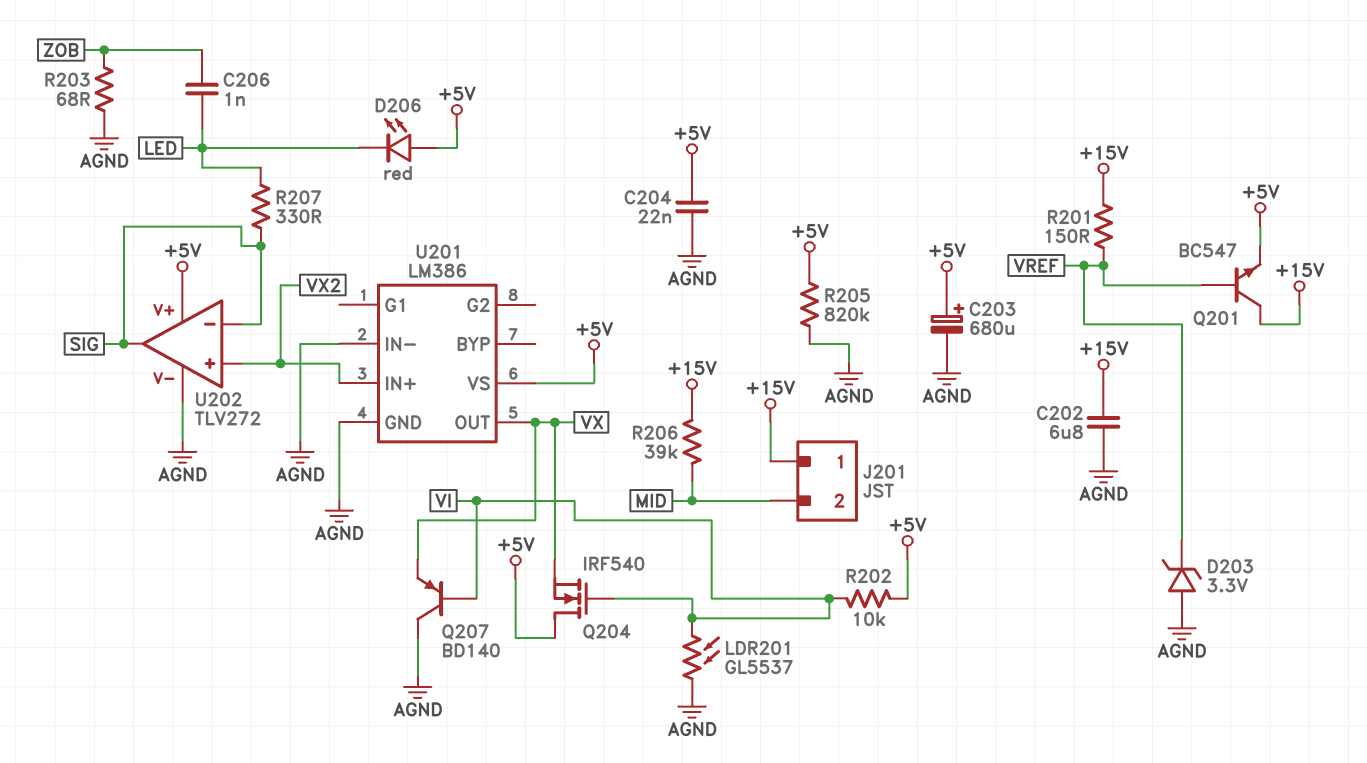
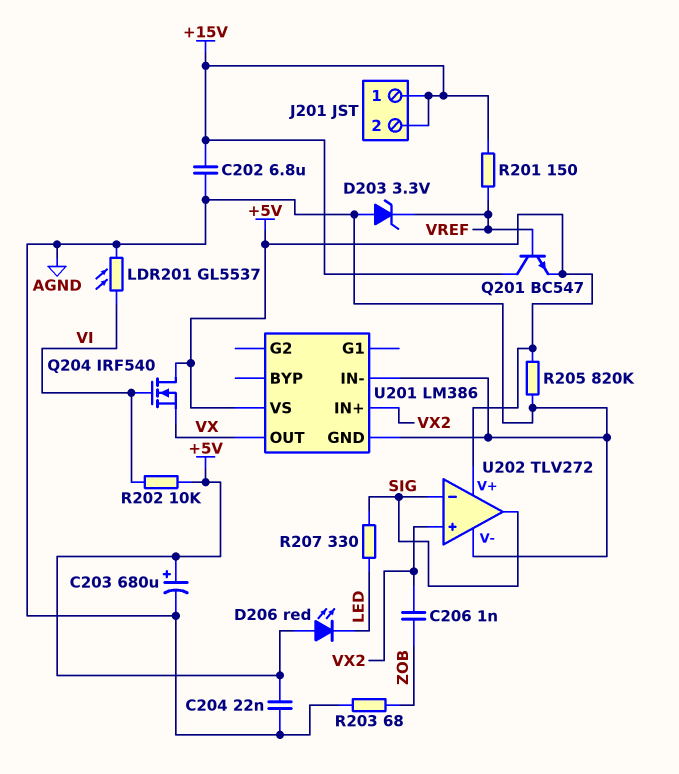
C206: 1nF (LED, ZOB) -> 1nF (VX2, ZOB)
J201 pin 2: MID -> +15V
Q207: PNP BD140 (B VI, C AGND, E VX) -> none
R206: 39k (+15V, MID) -> none

